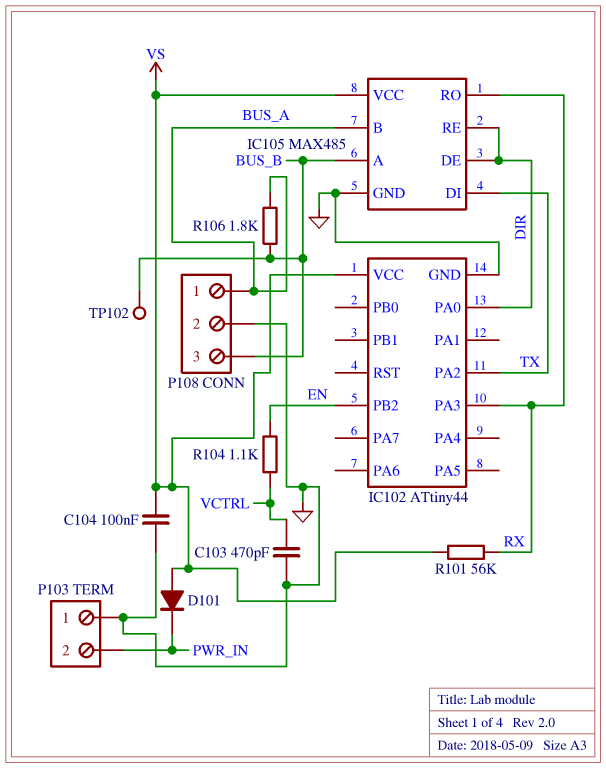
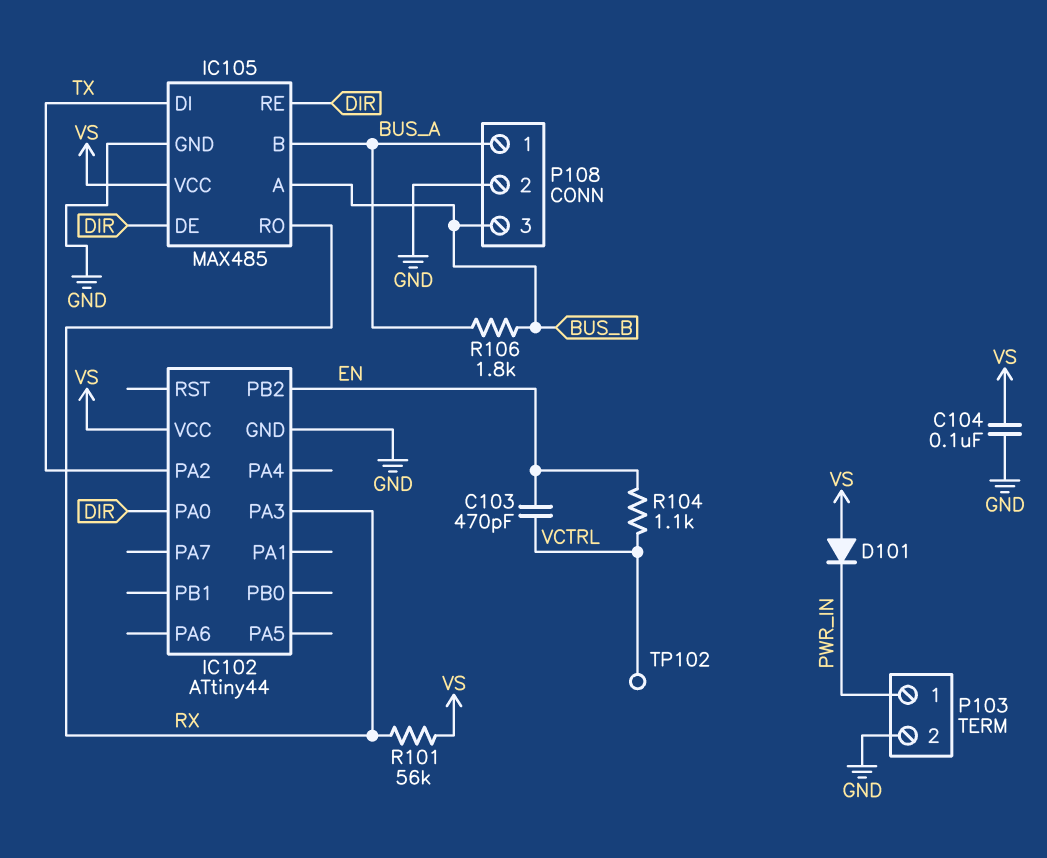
C103: 470pF (GND, VCTRL) -> 470pF (EN, VCTRL)
P103 pin 1: GND -> PWR_IN
P103 pin 2: PWR_IN -> GND
TP102: test point (BUS_B) -> test point (VCTRL)

